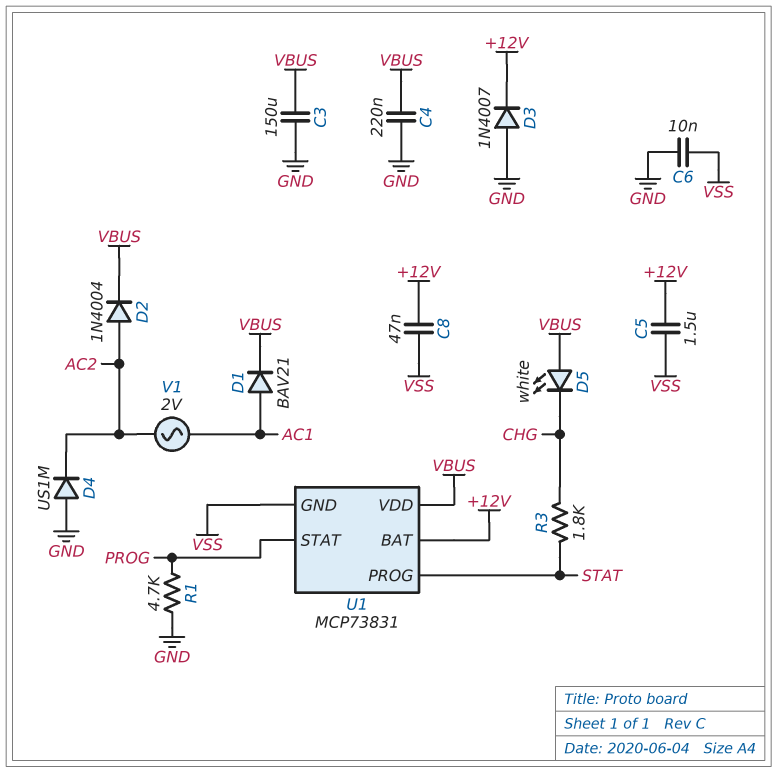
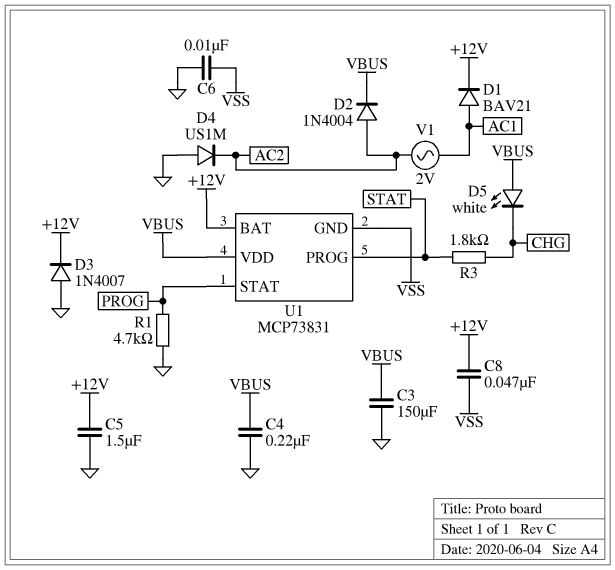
C5: 1.5uF (+12V, VSS) -> 1.5uF (+12V, GND)
D1: diode BAV21 (A AC1, K VBUS) -> diode BAV21 (A AC1, K +12V)

